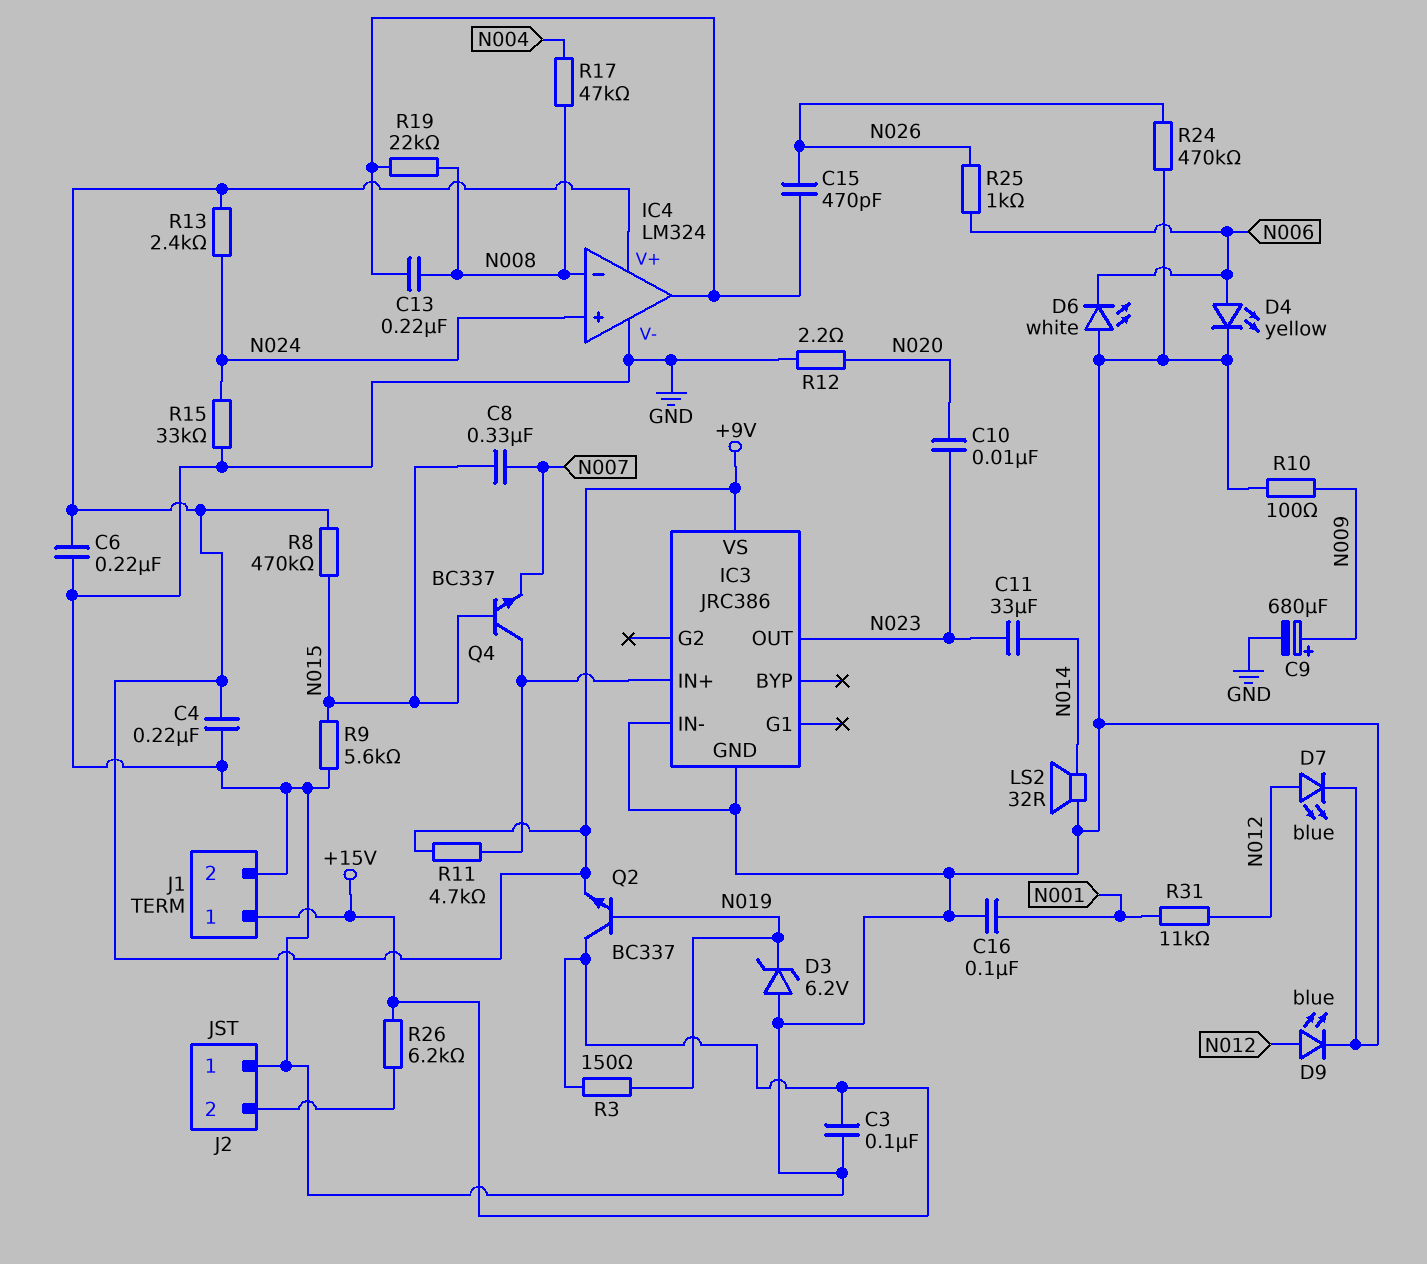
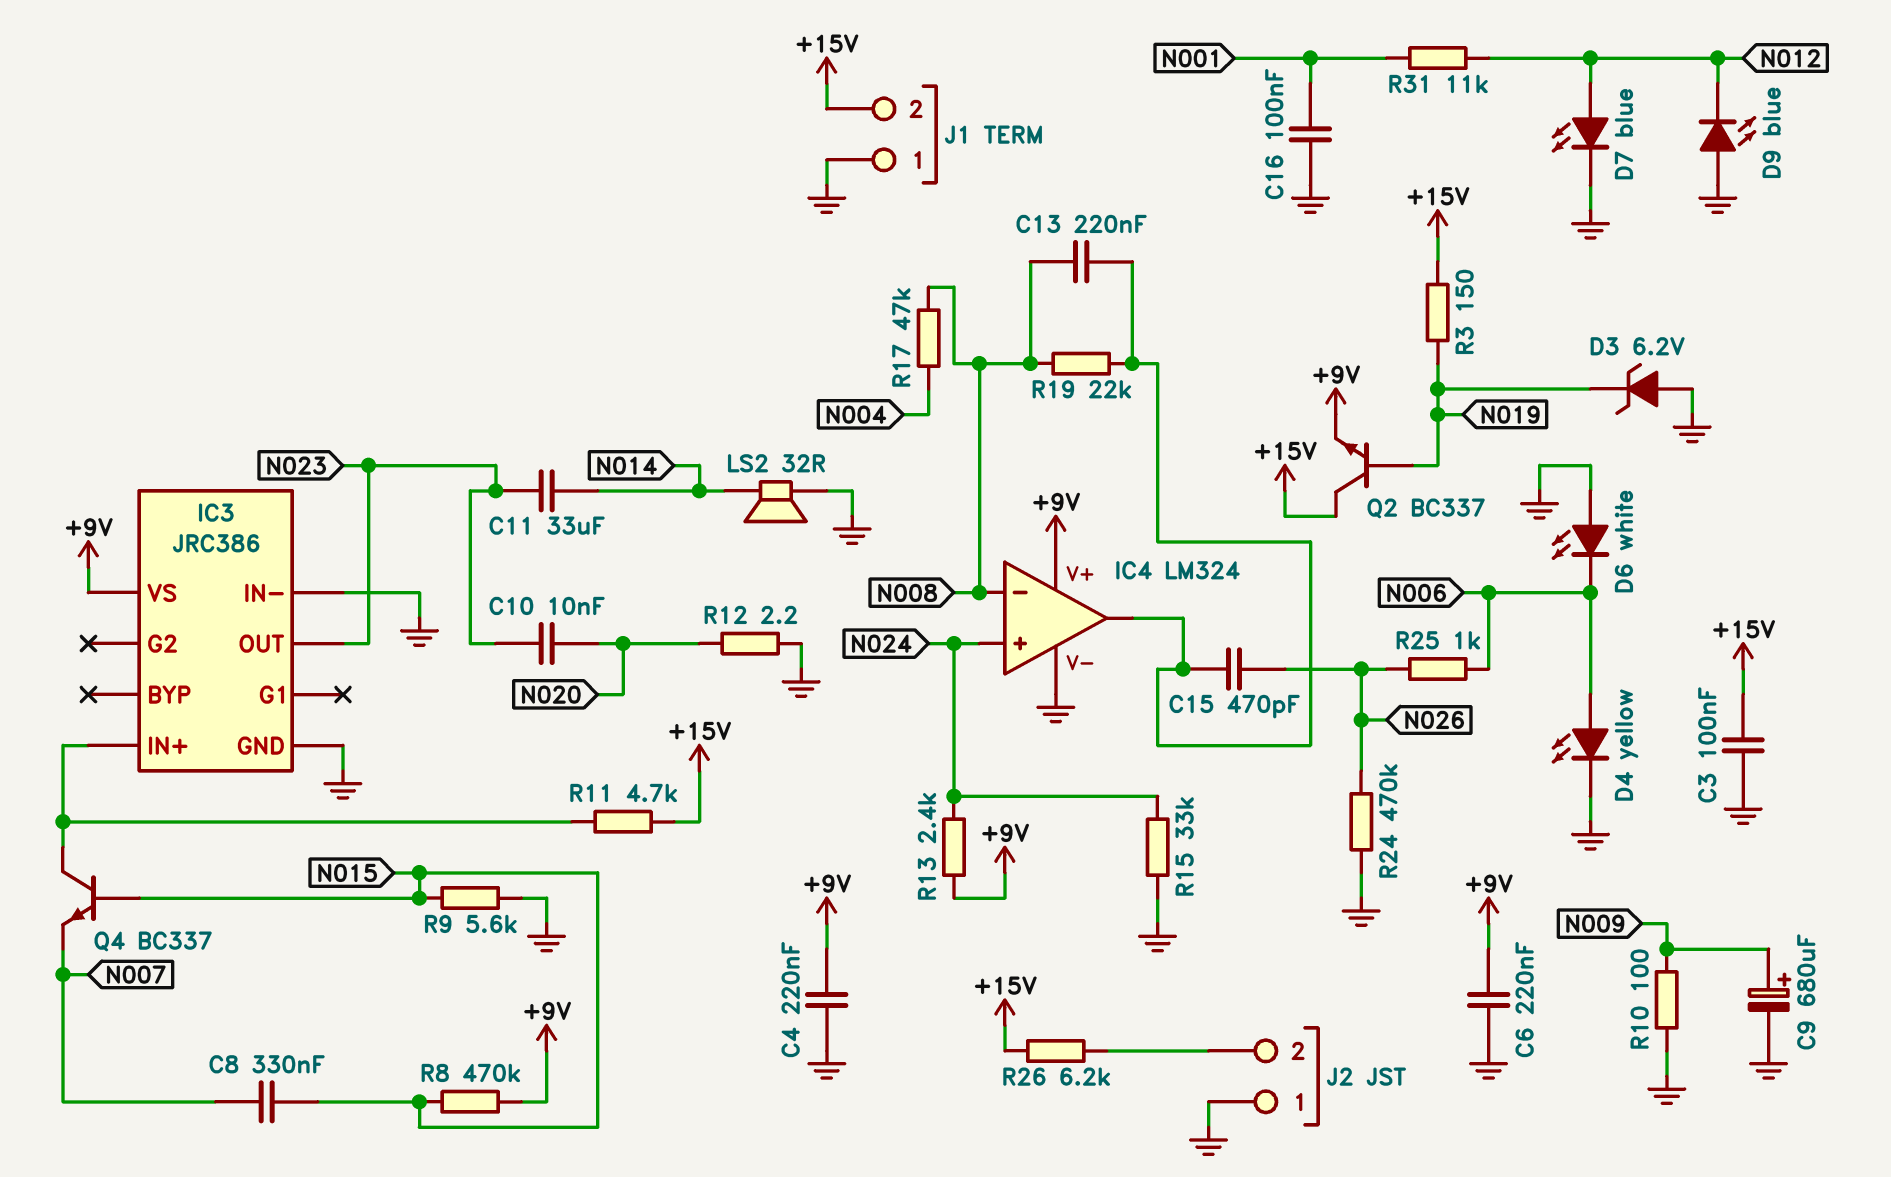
D9: LED blue (A N012, K GND) -> LED blue (A GND, K N012)
J1 pin 1: +15V -> GND
J1 pin 2: GND -> +15V
R11: 4.7k (+9V, IC3/IN+) -> 4.7k (+15V, IC3/IN+)

